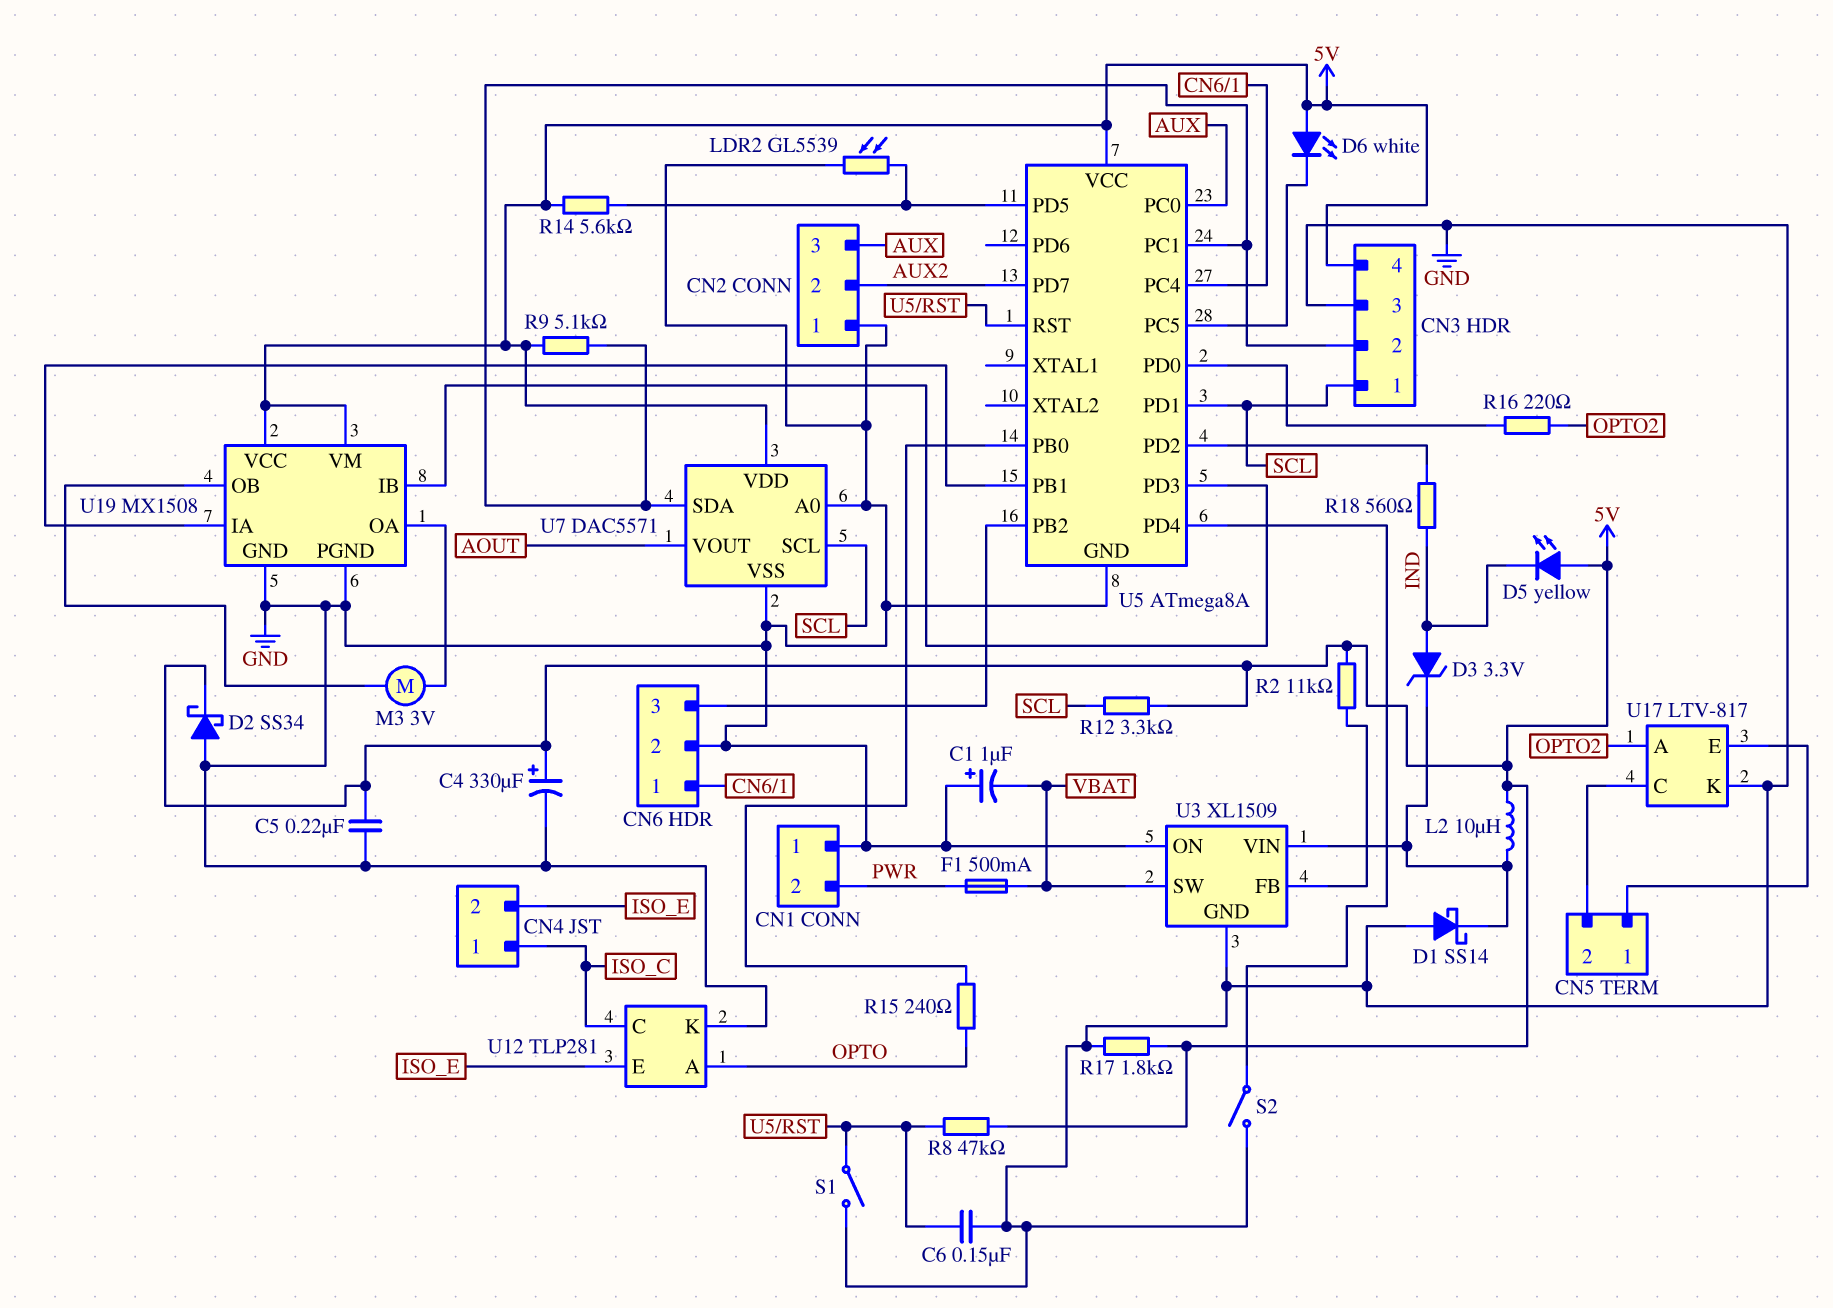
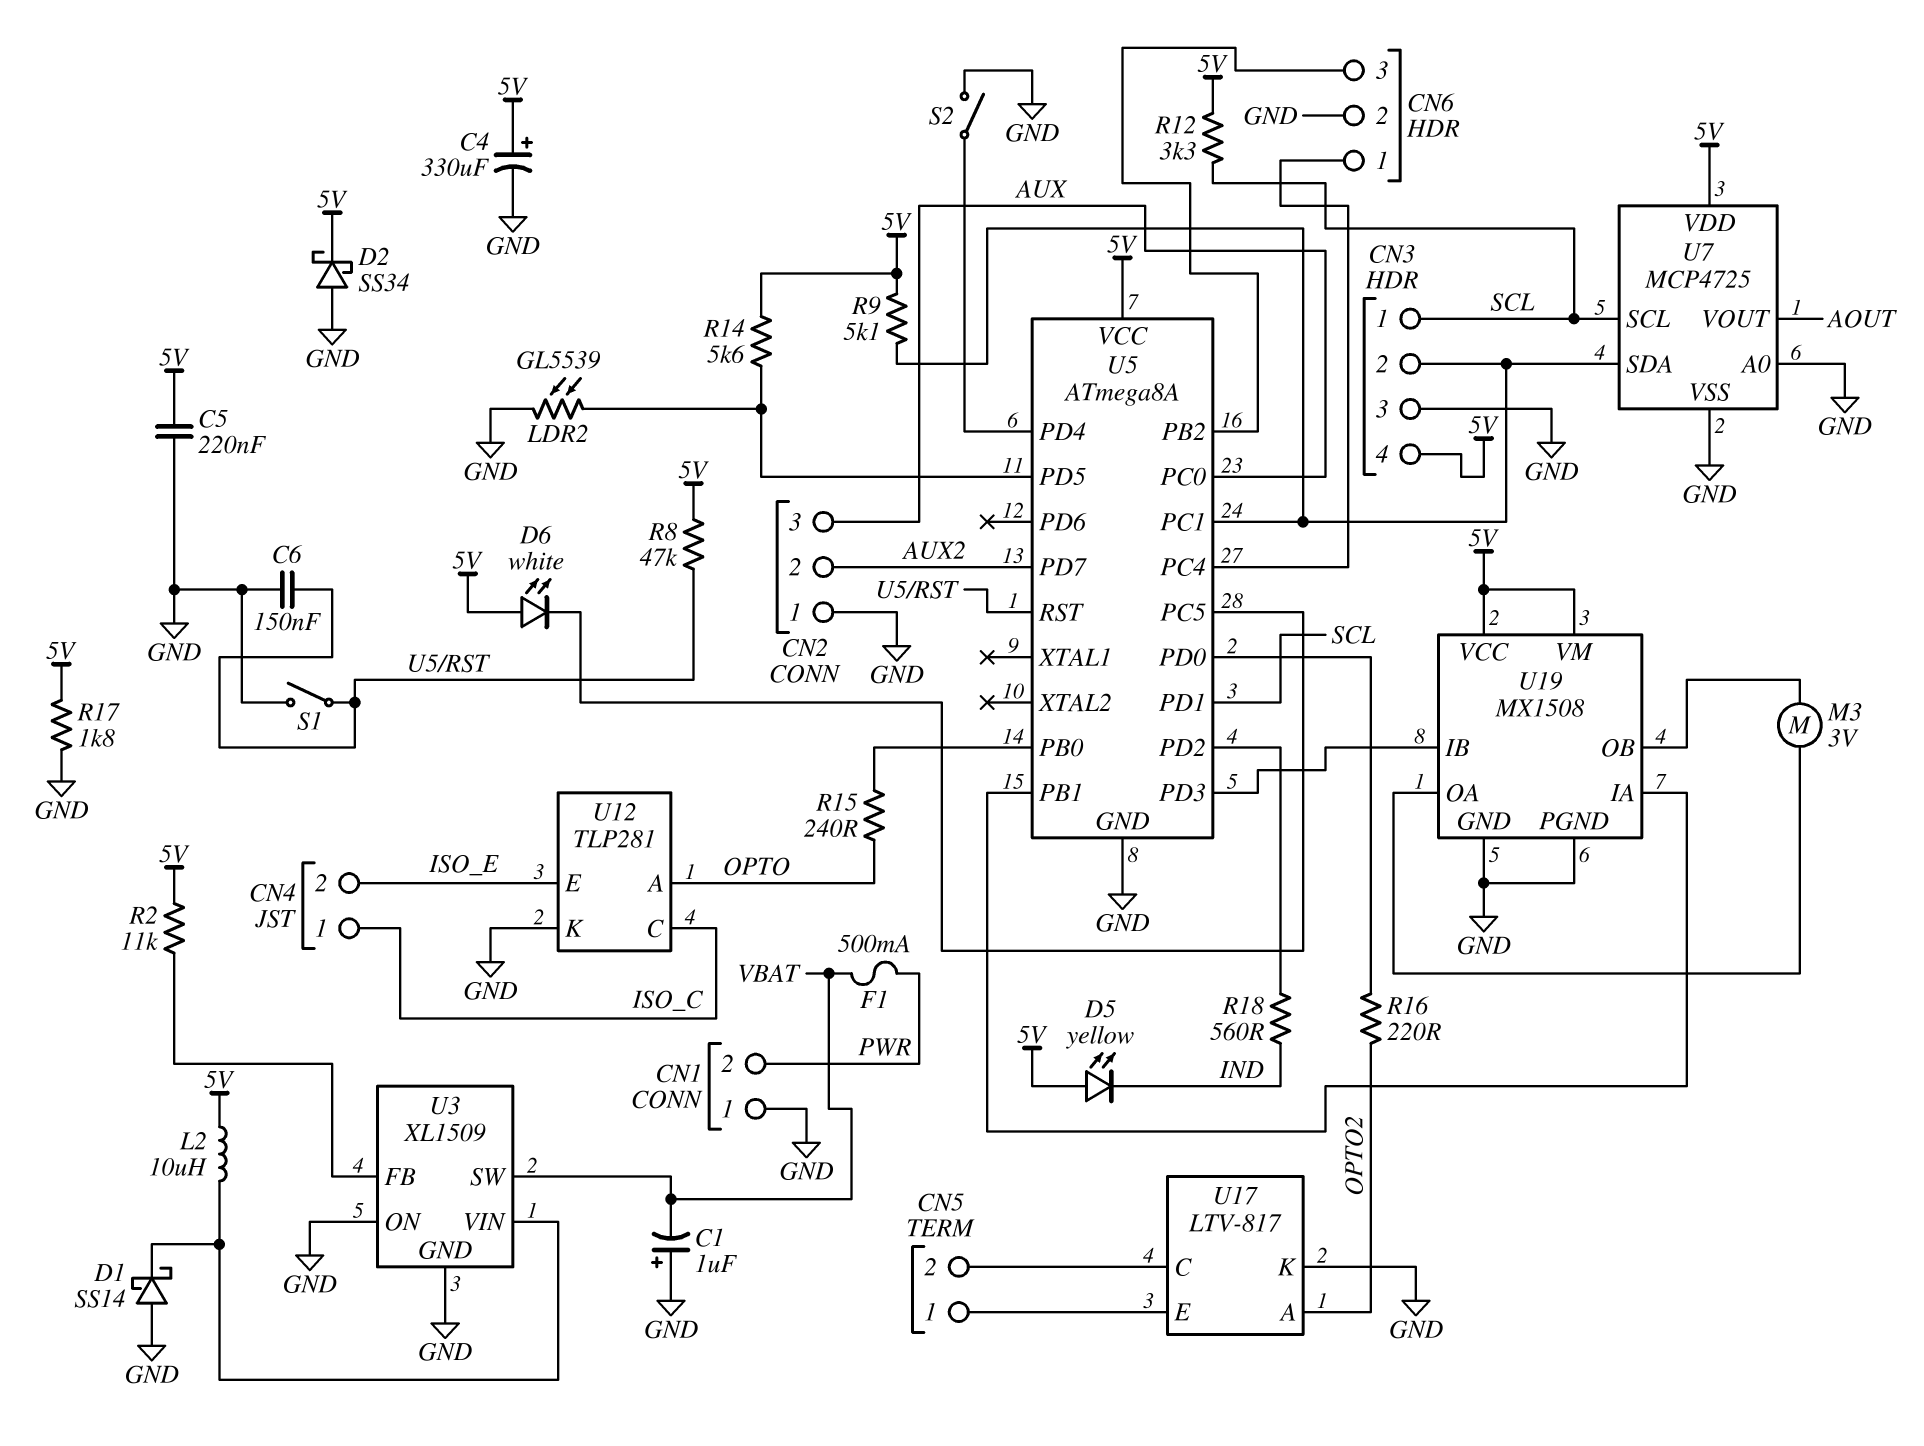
D3: zener 3.3V (A IND, K U3/VIN) -> none
U7: DAC5571 -> MCP4725

